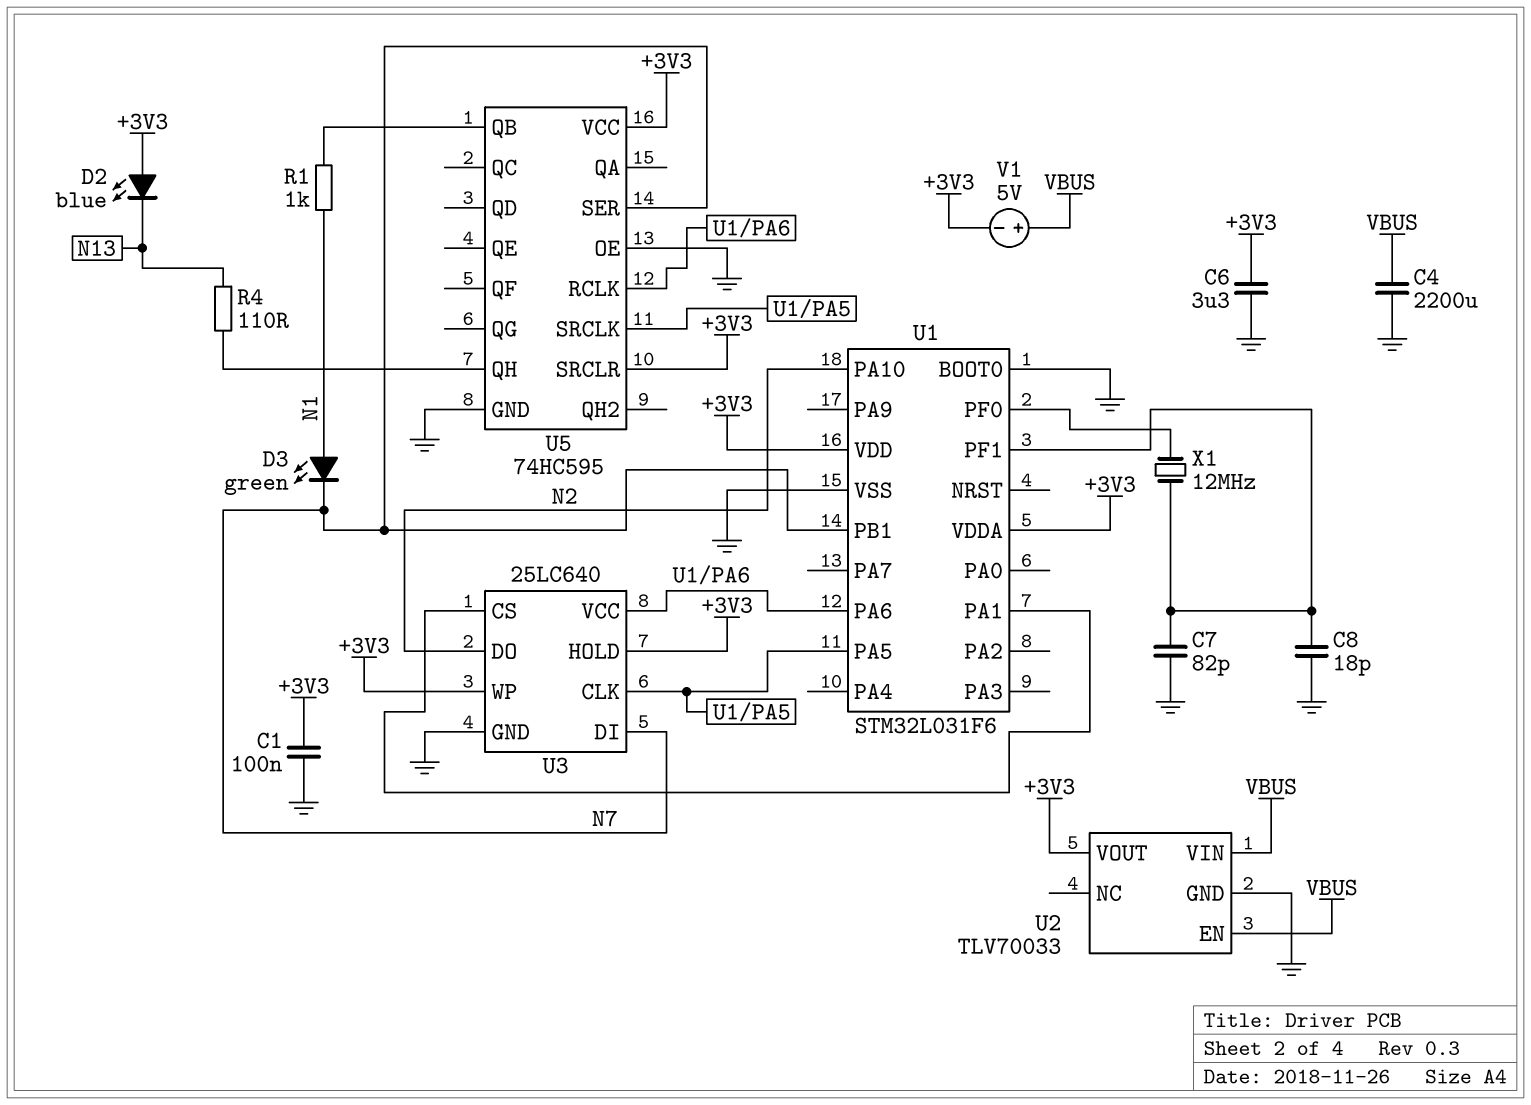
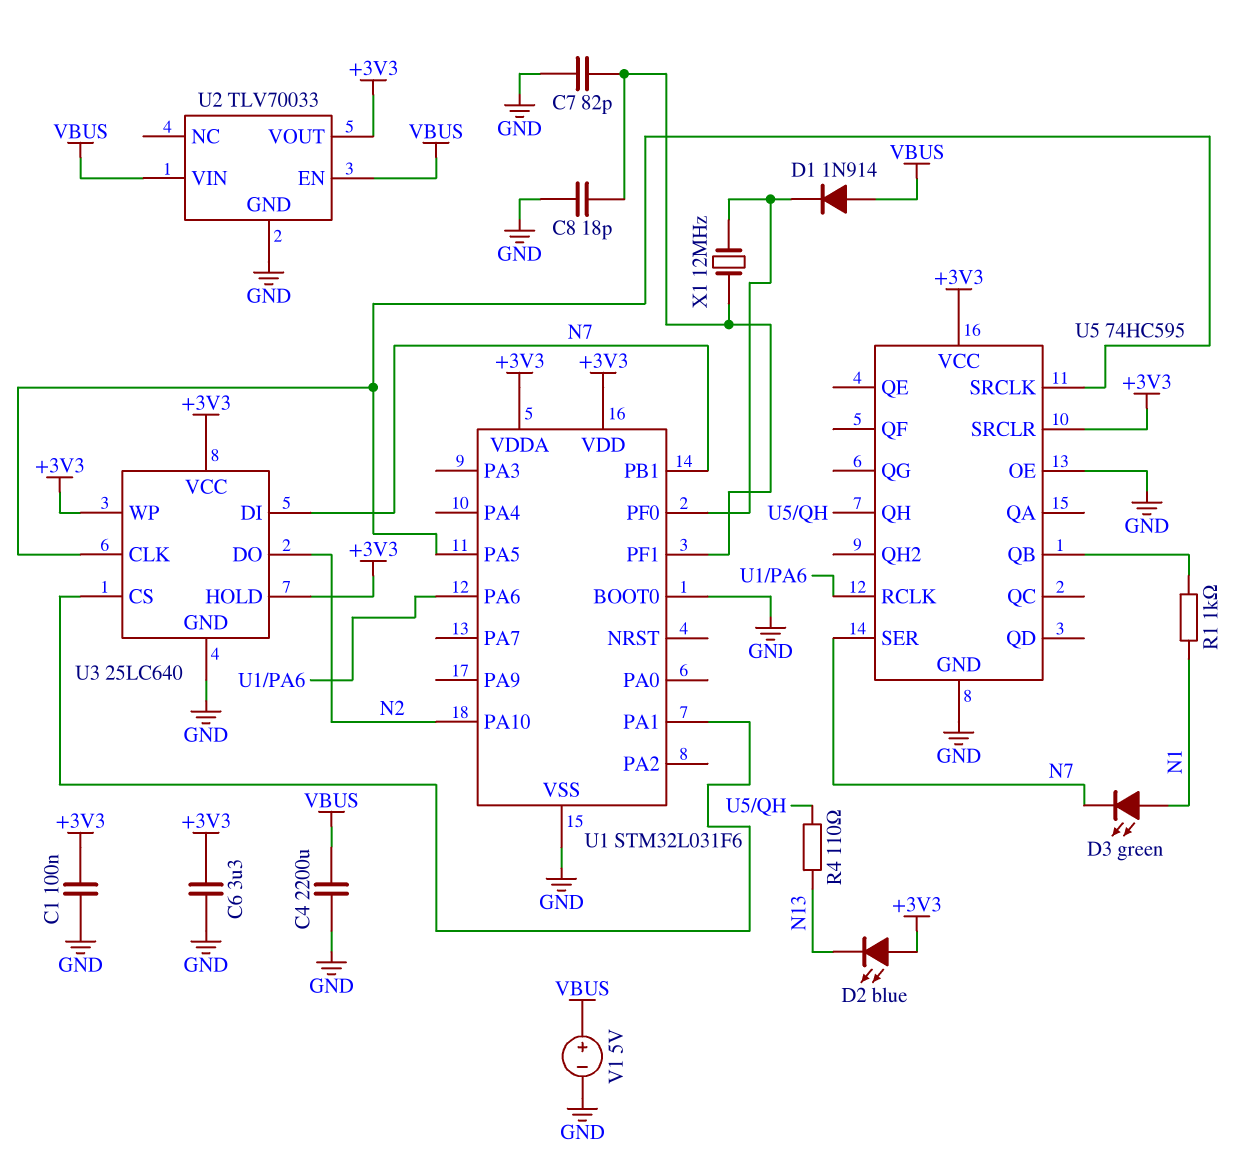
D1: none -> diode 1N914 (A VBUS, K U1/PF0)
U3 pin VCC: U1/PA6 -> +3V3
V1: 5V (plus VBUS, minus +3V3) -> 5V (plus VBUS, minus GND)

